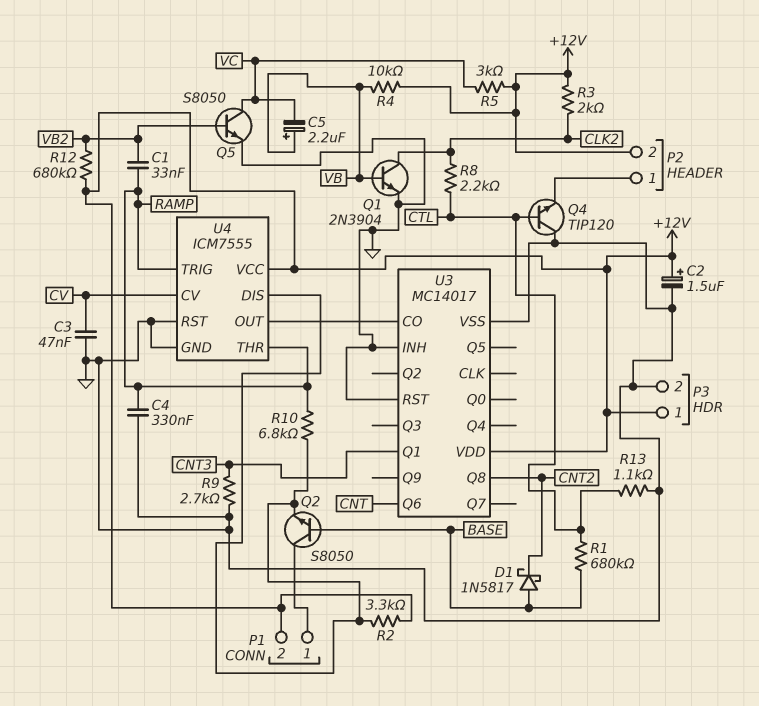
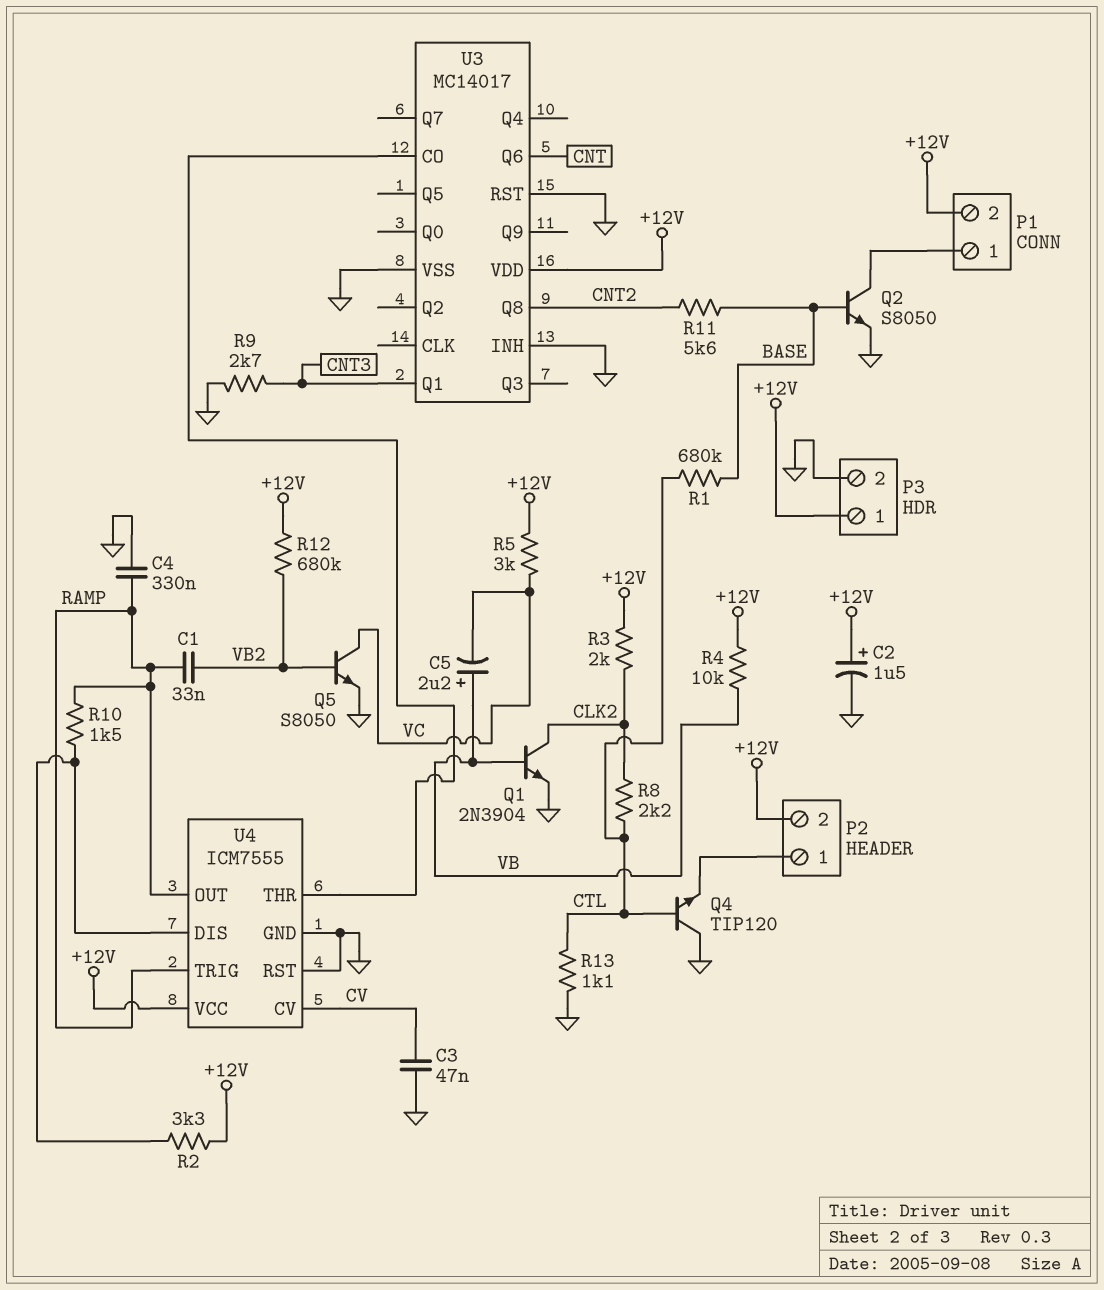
D1: schottky 1N5817 (A BASE, K CNT2) -> none
Q2: NPN S8050 (B BASE, C P1/1, E U4/DIS) -> NPN S8050 (B BASE, C P1/1, E GND)
R10: 6.8k (RAMP, U4/DIS) -> 1.5k (RAMP, U4/DIS)
R11: none -> 5.6k (BASE, CNT2)
U4 pin OUT: U3/CO -> RAMP
U4 pin THR: RAMP -> U3/CO

